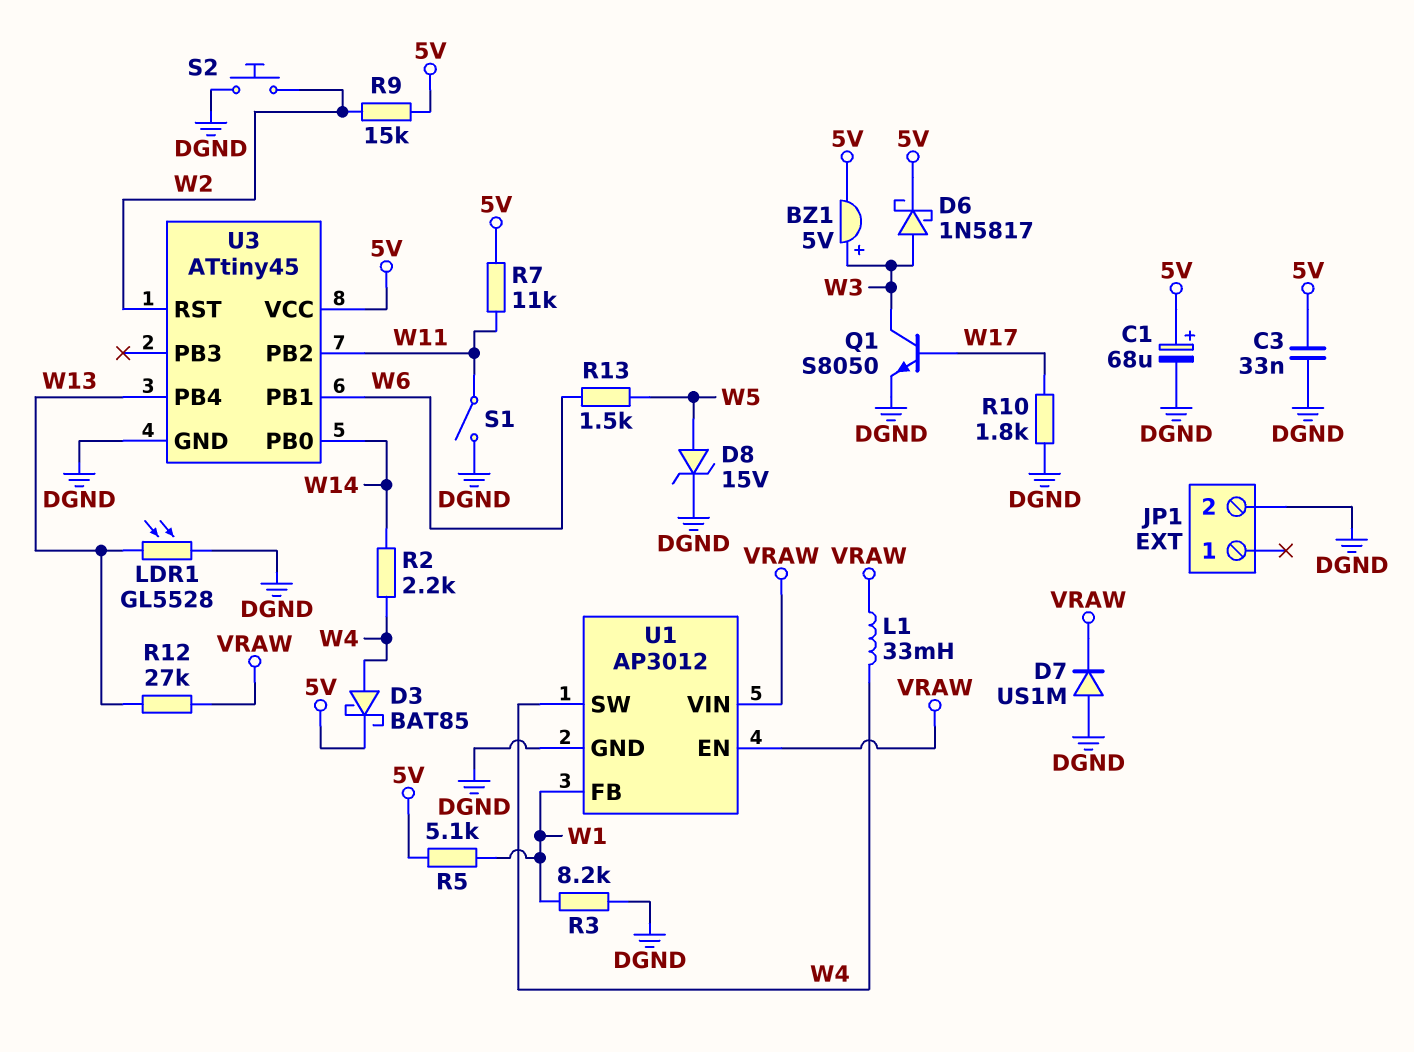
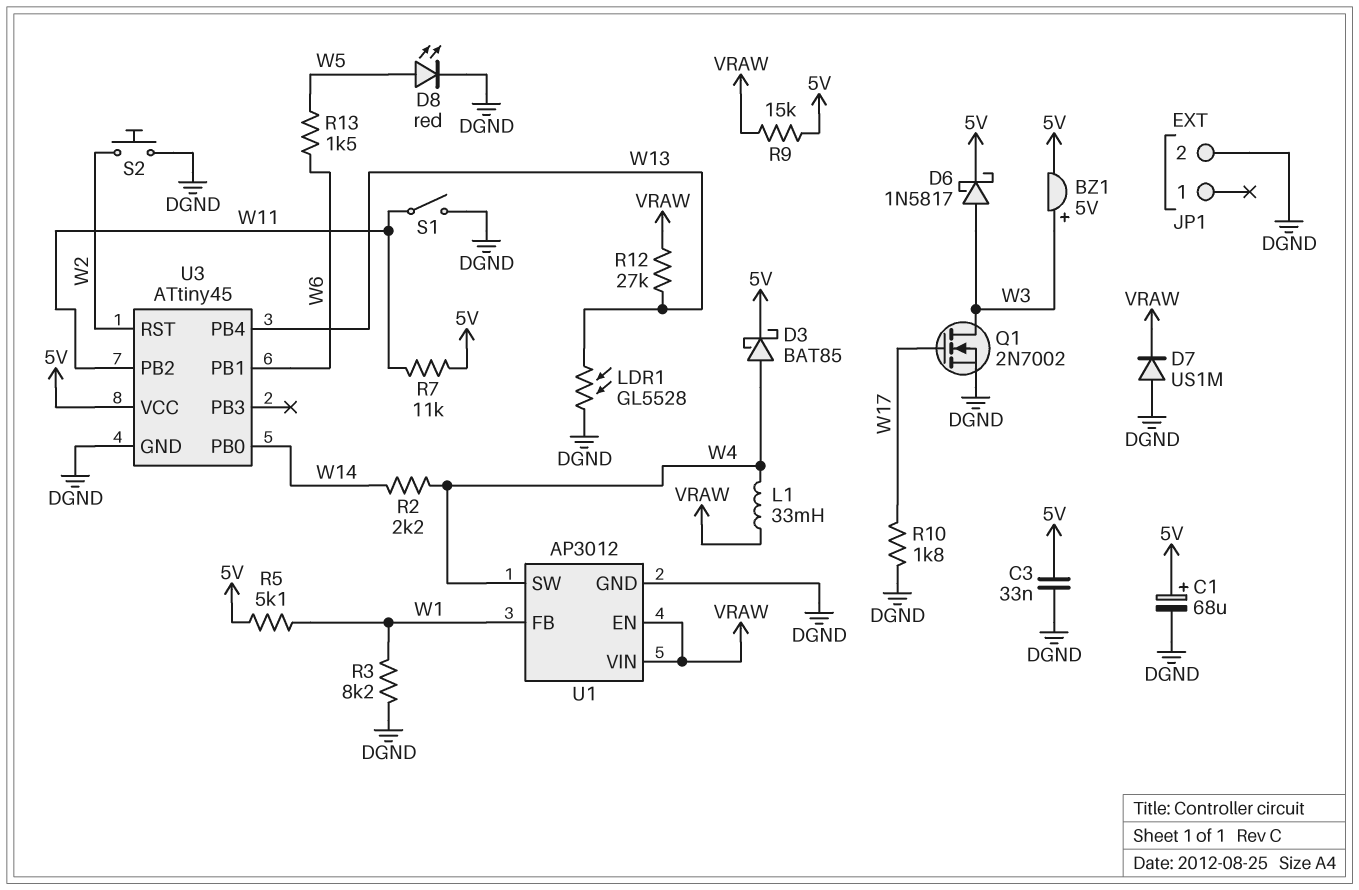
D8: zener 15V (A W5, K DGND) -> LED red (A W5, K DGND)
Q1: NPN S8050 (B W17, C W3, E DGND) -> NMOS 2N7002 (G W17, D W3, S DGND)
R9: 15k (5V, W2) -> 15k (5V, VRAW)

